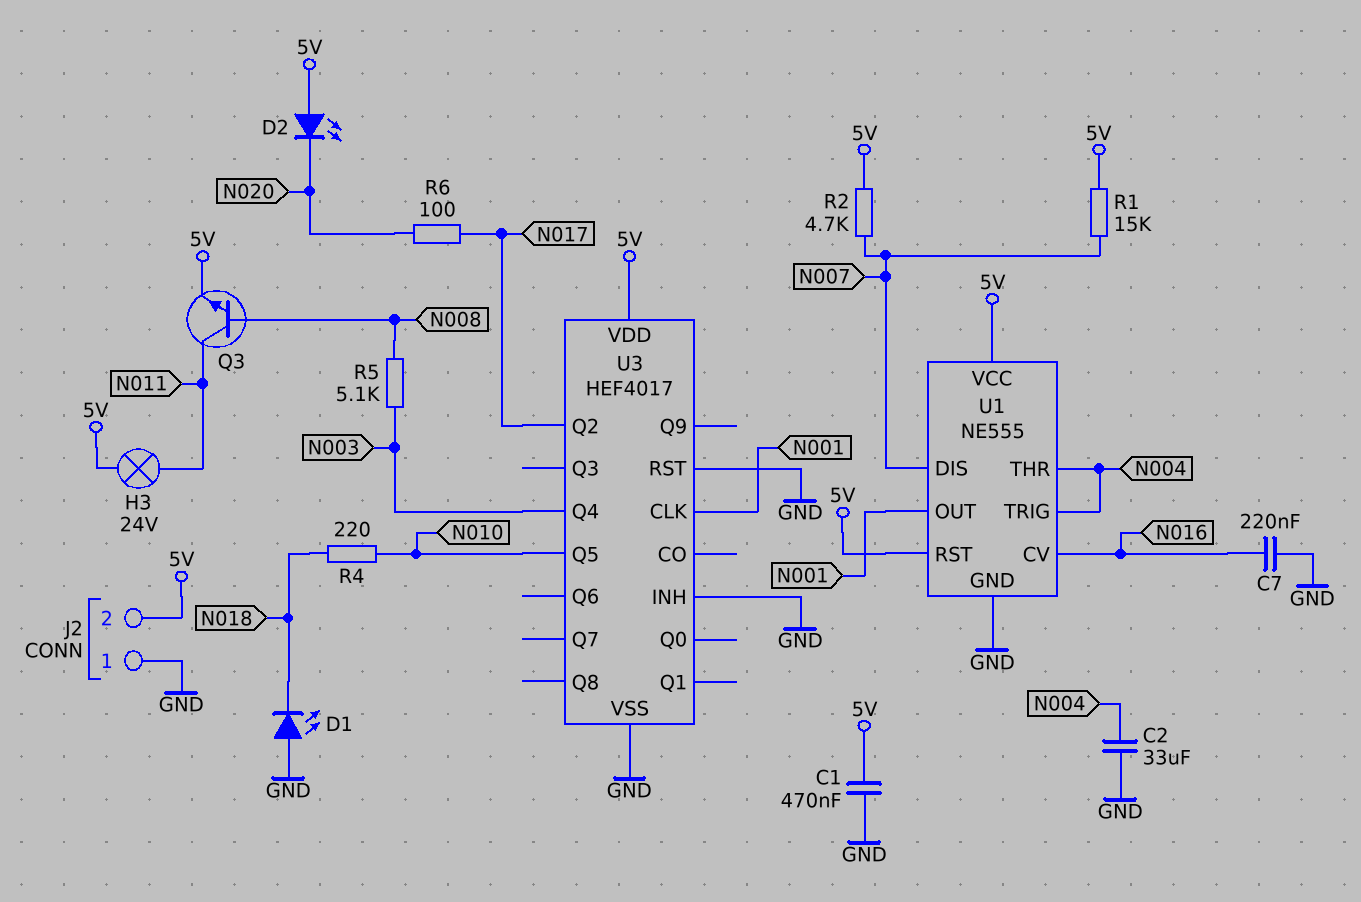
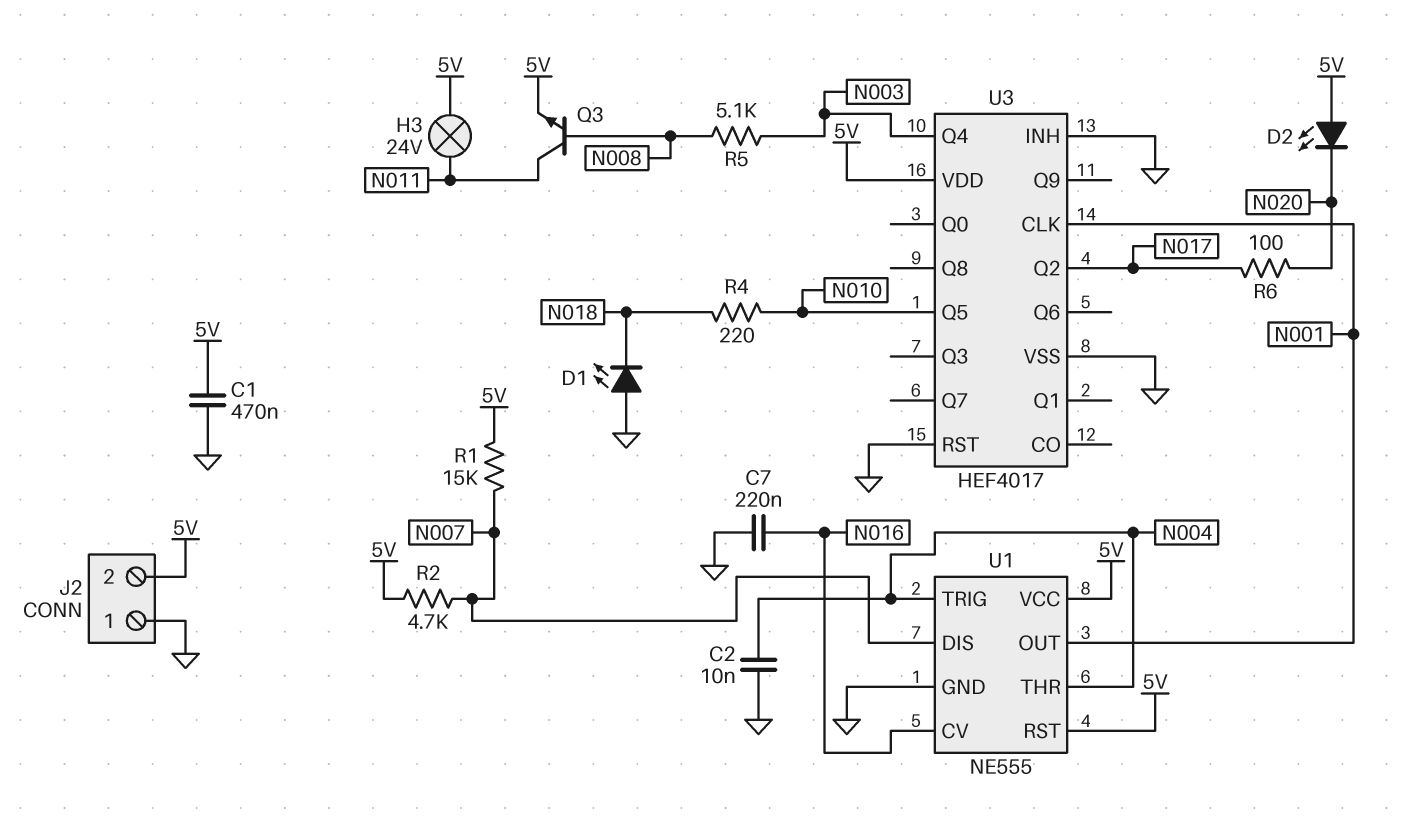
C2: 33uF (GND, N004) -> 10nF (GND, N004)

